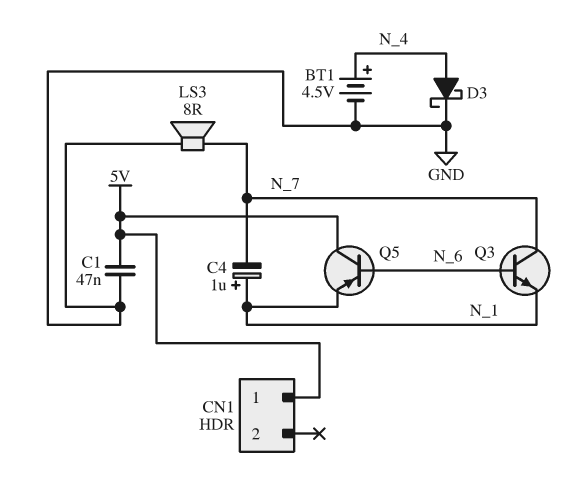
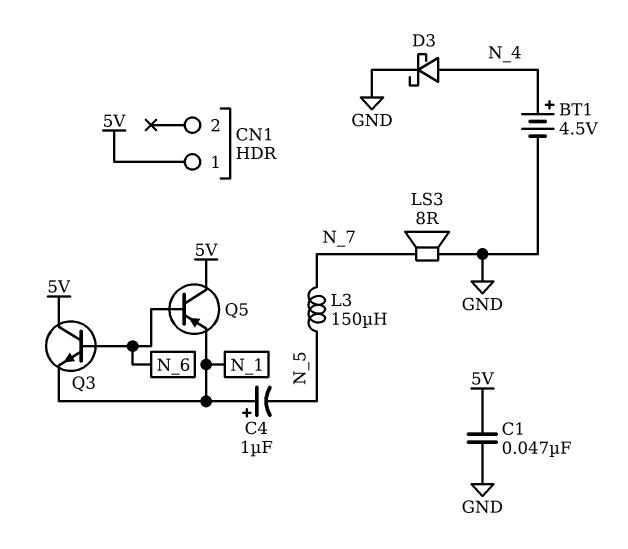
C4: 1uF (plus N_1, minus N_7) -> 1uF (plus N_1, minus N_5)
L3: none -> 150uH (N_5, N_7)
Q3: NPN (B N_6, C N_7, E N_1) -> NPN (B N_6, C 5V, E N_1)

